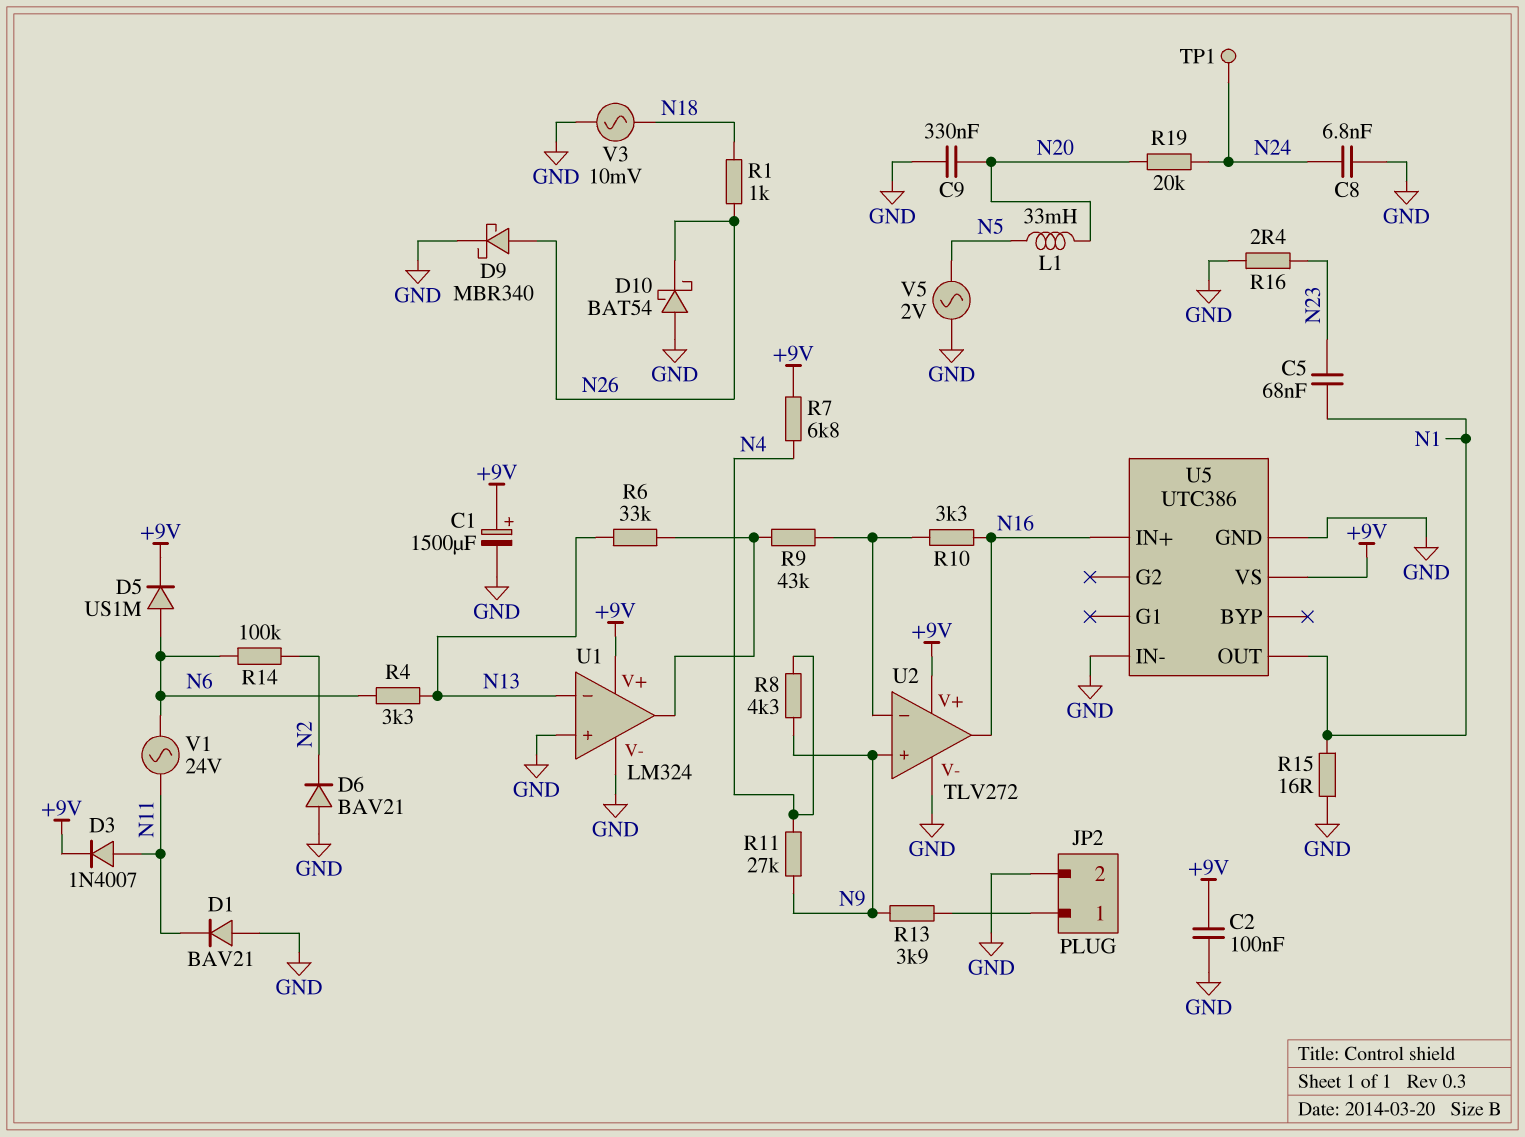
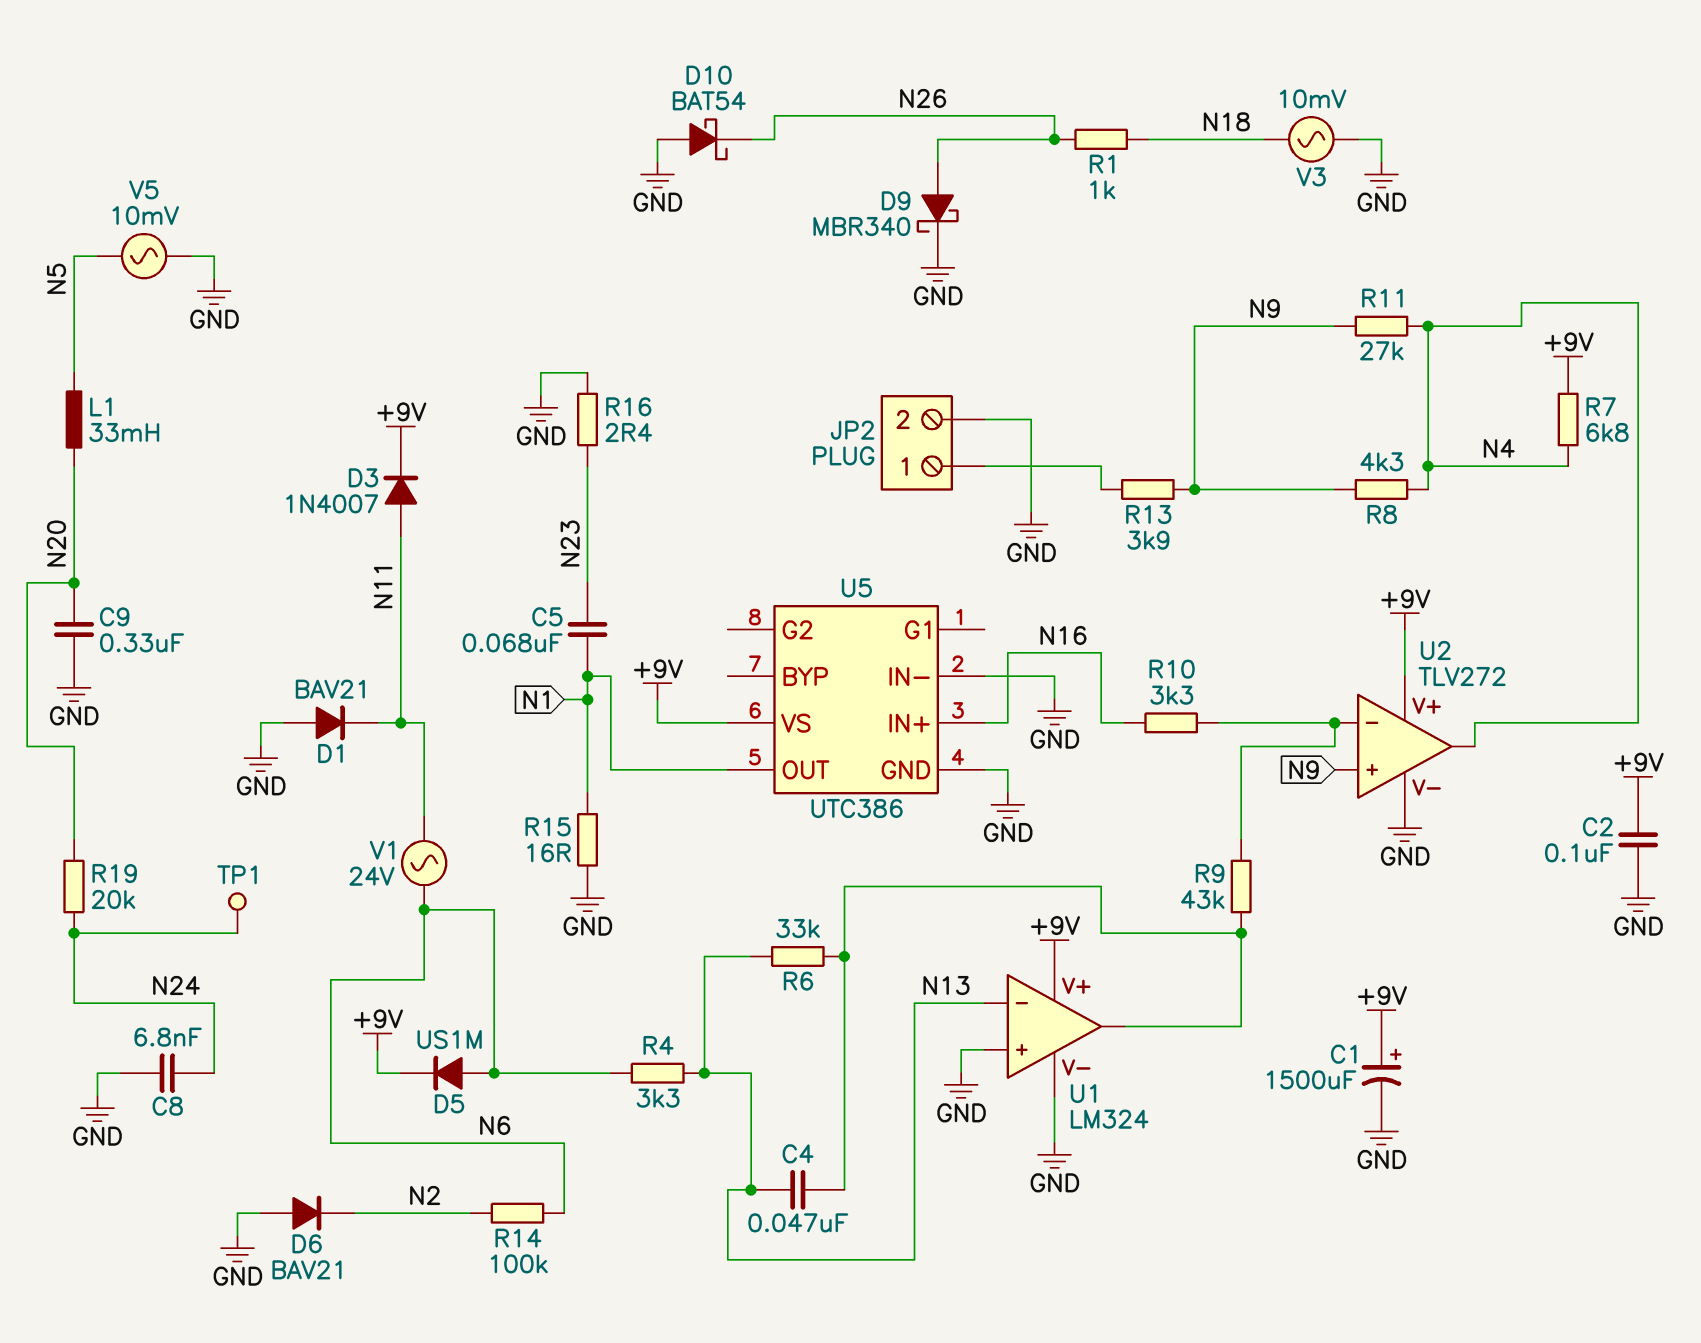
C4: none -> 47nF (N13, U1/out)
U2 pin out: N16 -> N4
V5: AC 2V (GND, N5) -> AC 10mV (GND, N5)

